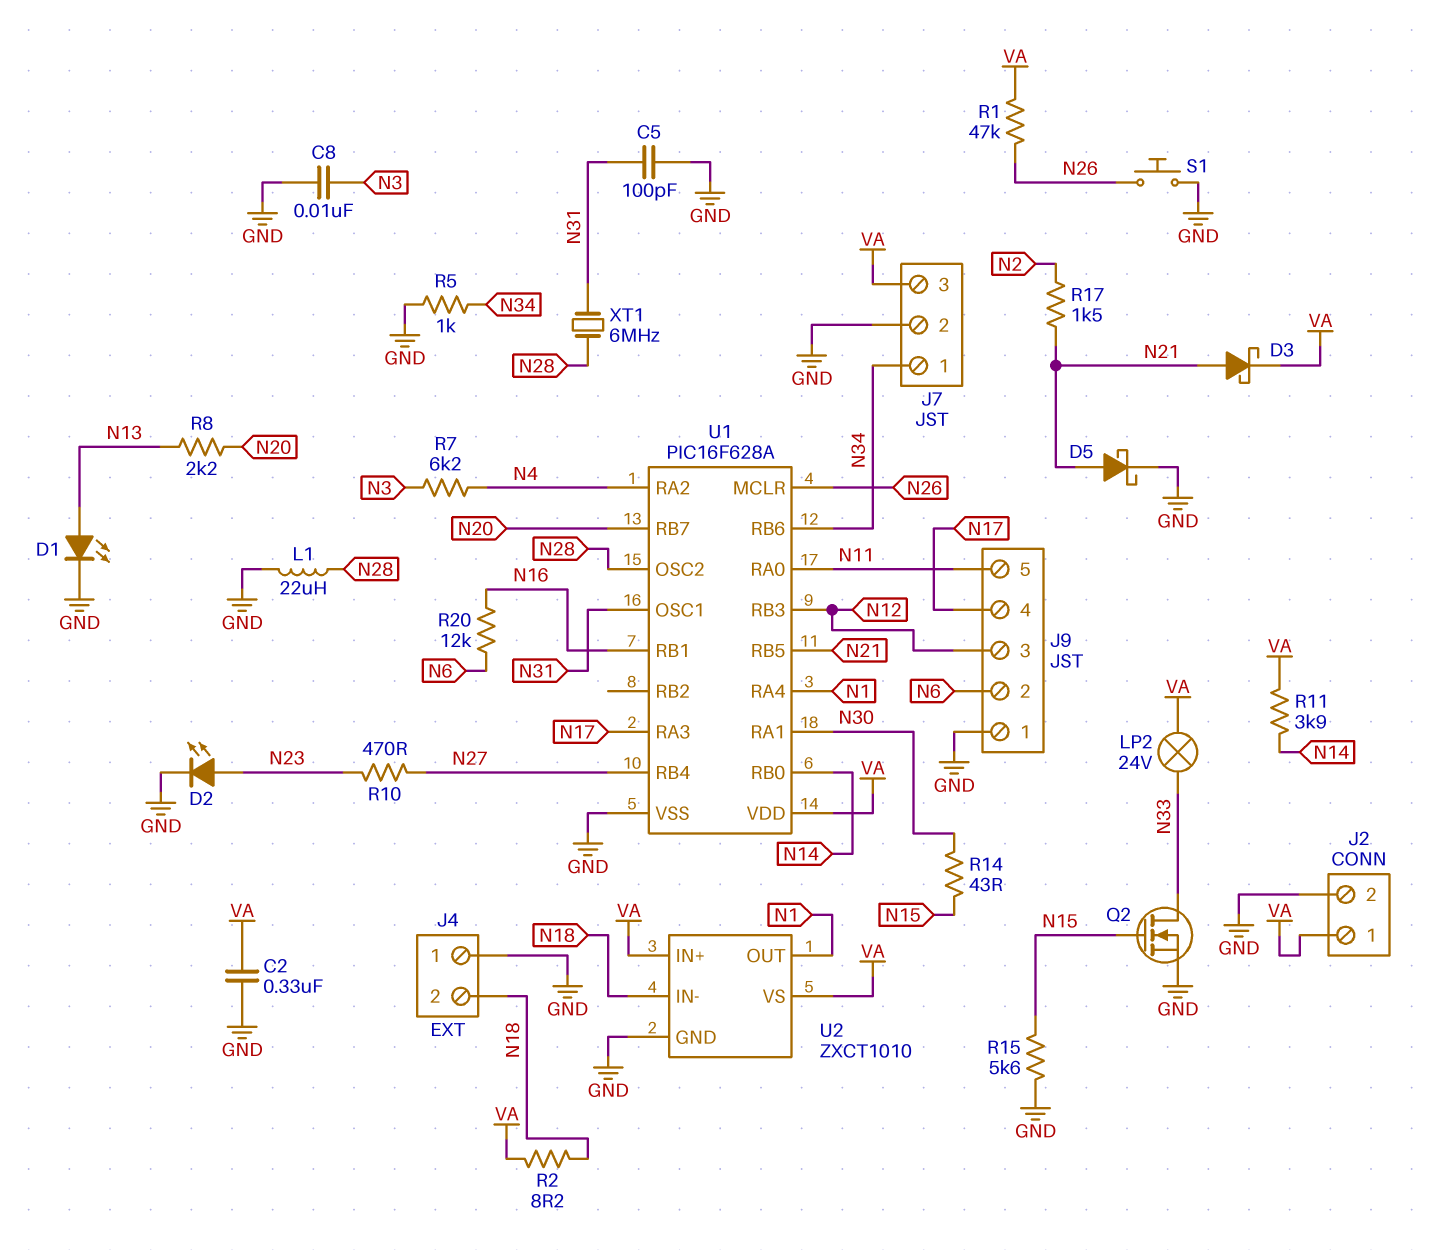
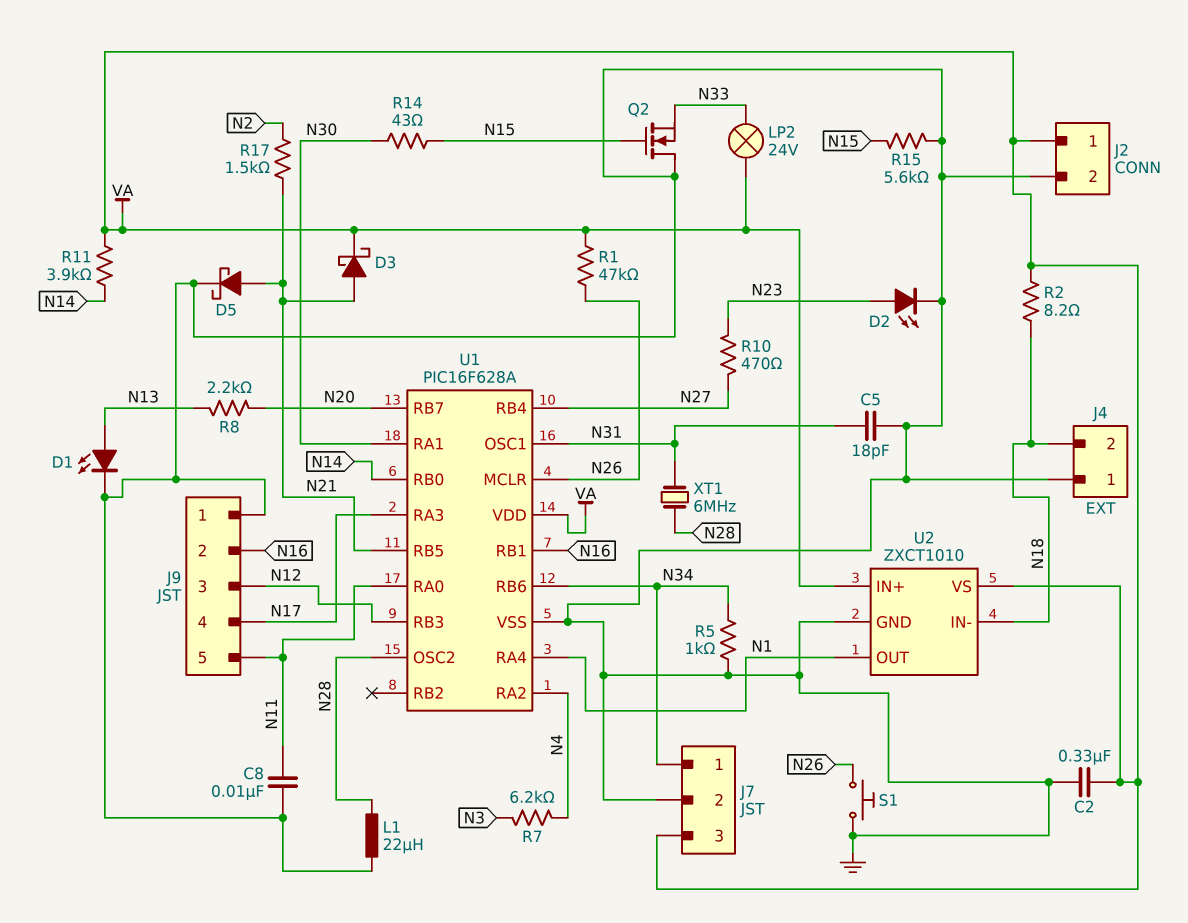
C5: 100pF (GND, N31) -> 18pF (GND, N31)
C8: 10nF (GND, N3) -> 10nF (GND, N11)
J9 pin 2: N6 -> N16
Q2: NMOS (G N15, D N33, S GND) -> NMOS (G N15, D GND, S N33)
R20: 12k (N6, N16) -> none

